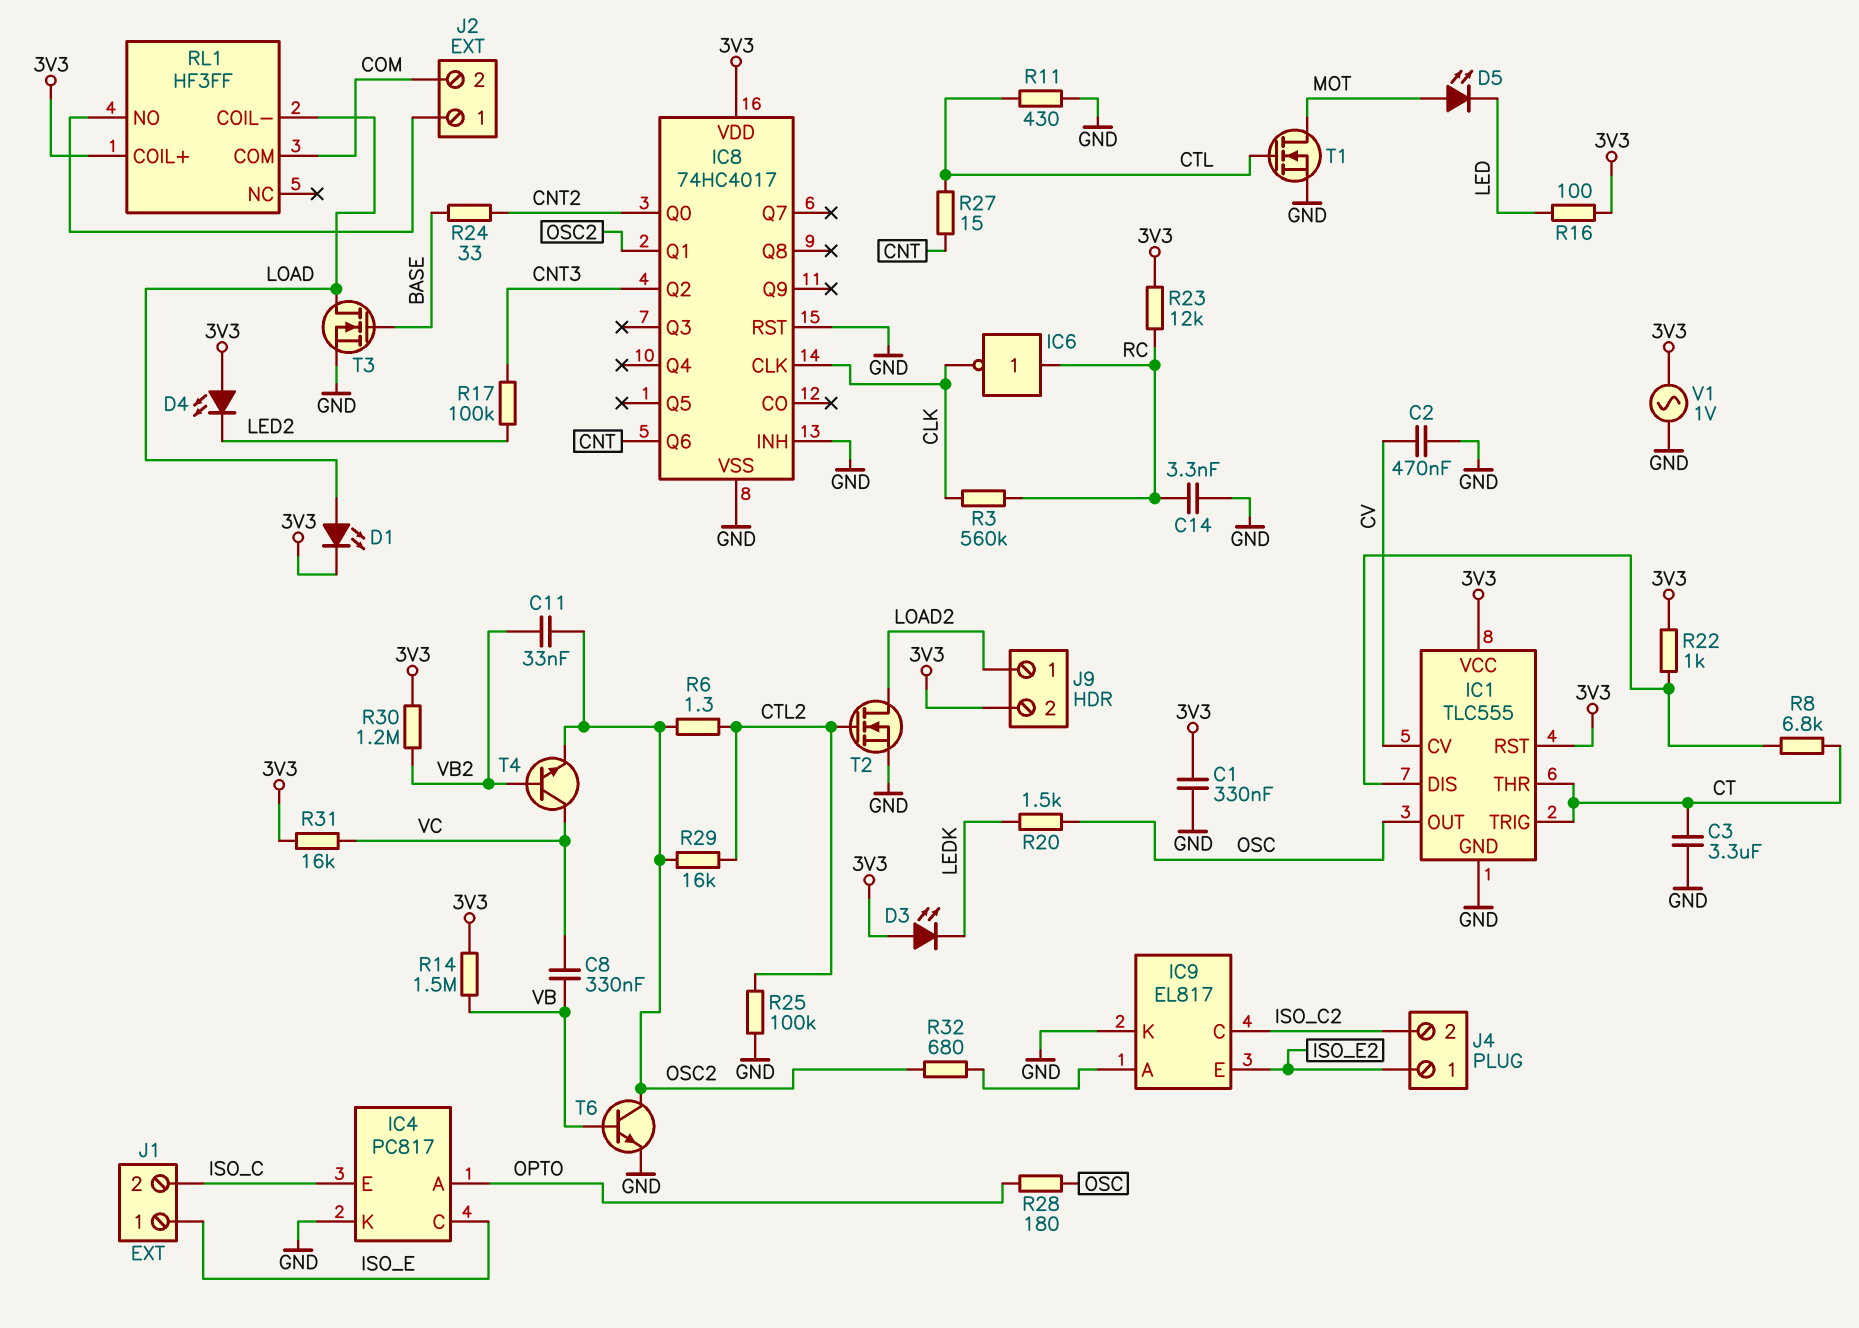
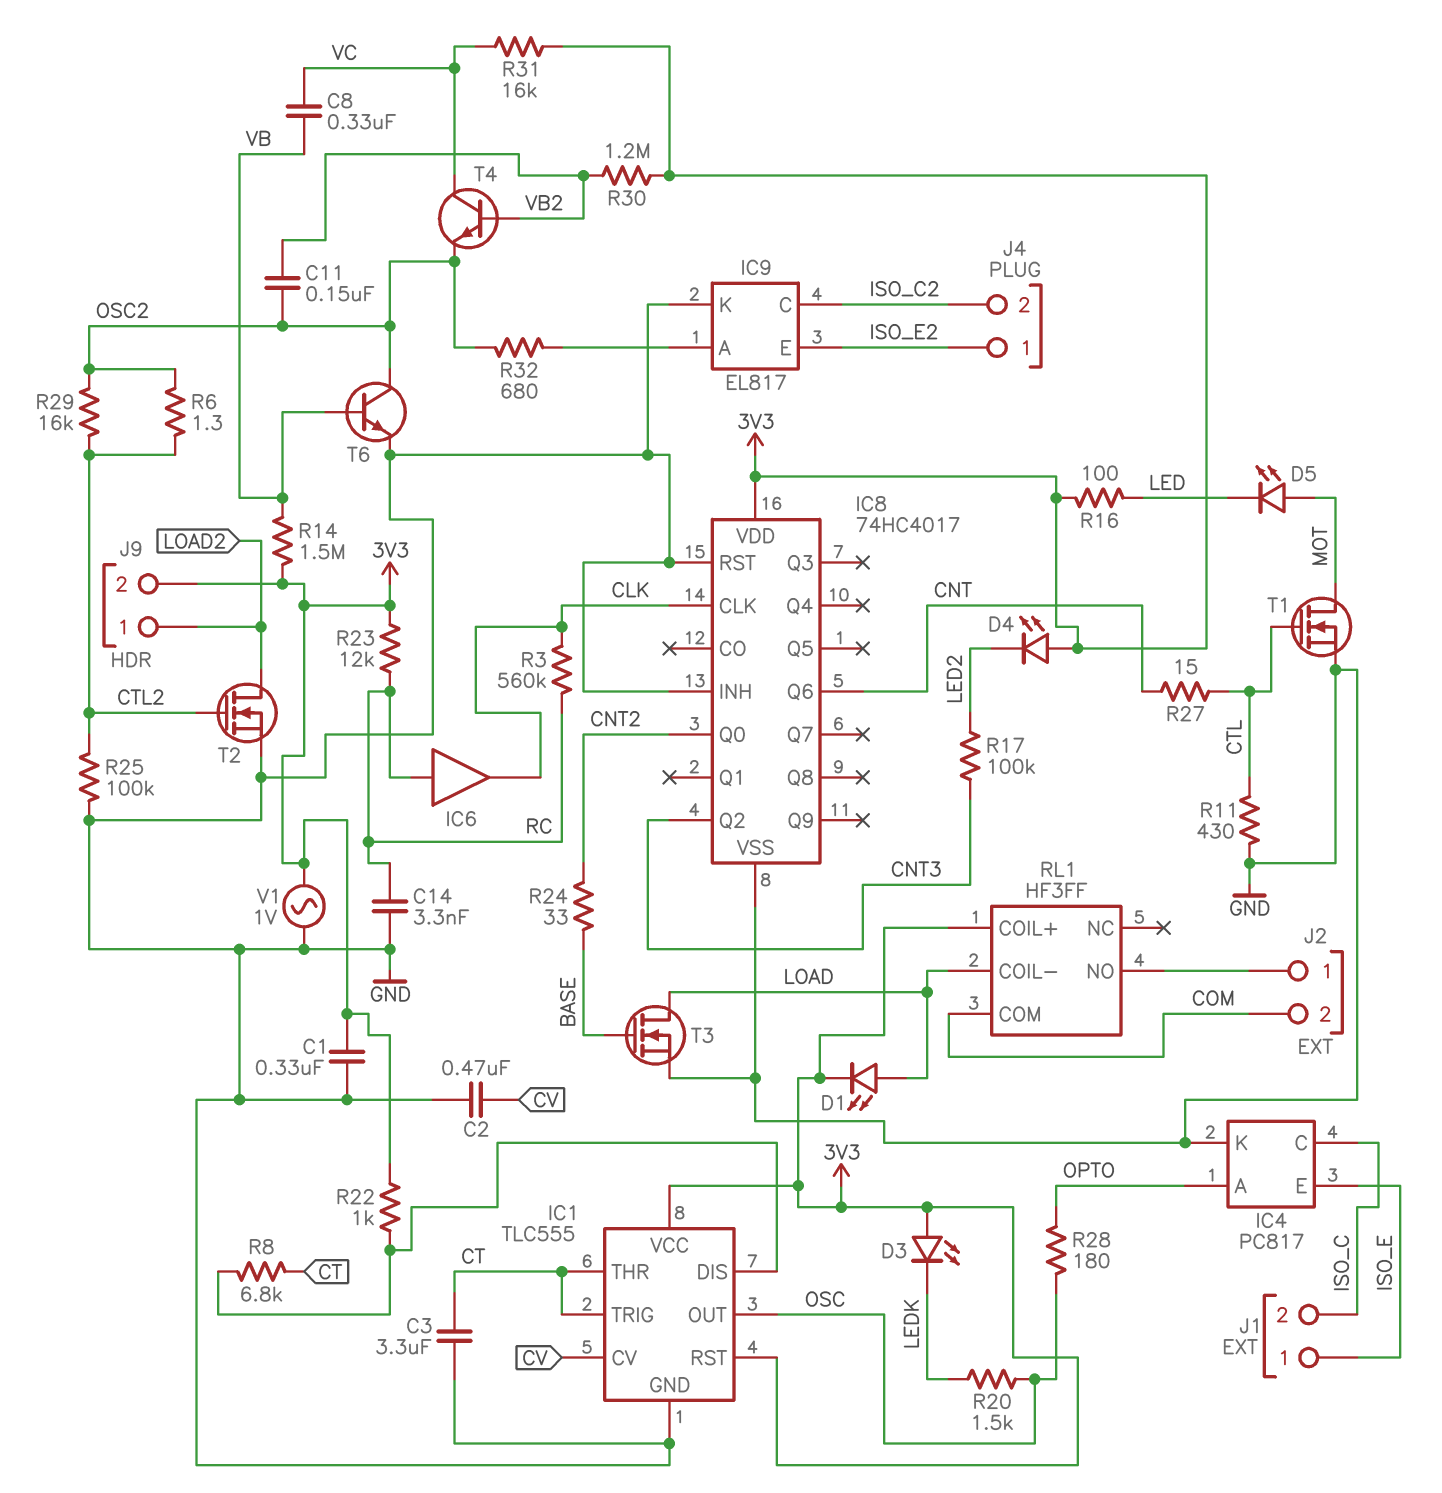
C11: 33nF (OSC2, VB2) -> 150nF (OSC2, VB2)
IC4 pin C: ISO_E -> ISO_C
IC4 pin E: ISO_C -> ISO_E
IC6: NOT (in RC, out CLK) -> buffer (in RC, out CLK)
IC8 pin Q1: OSC2 -> none

